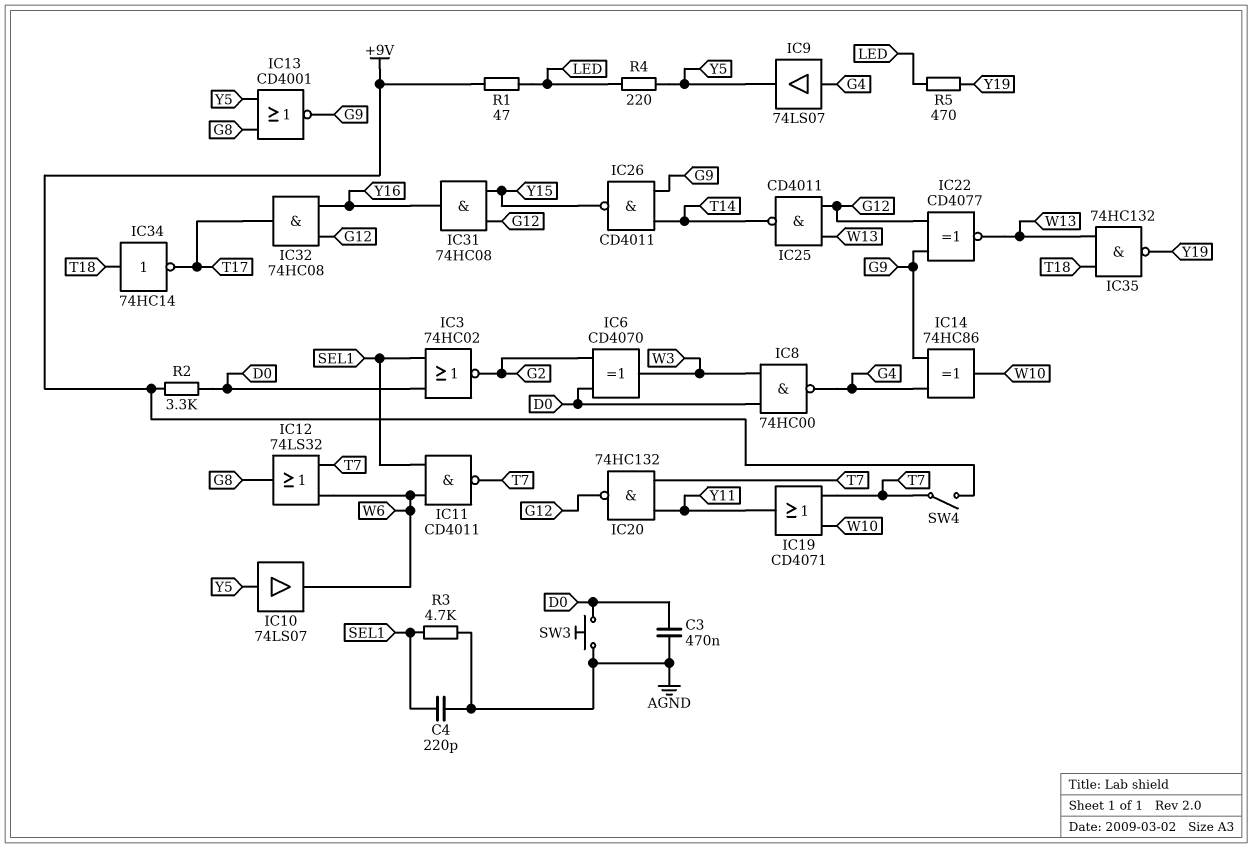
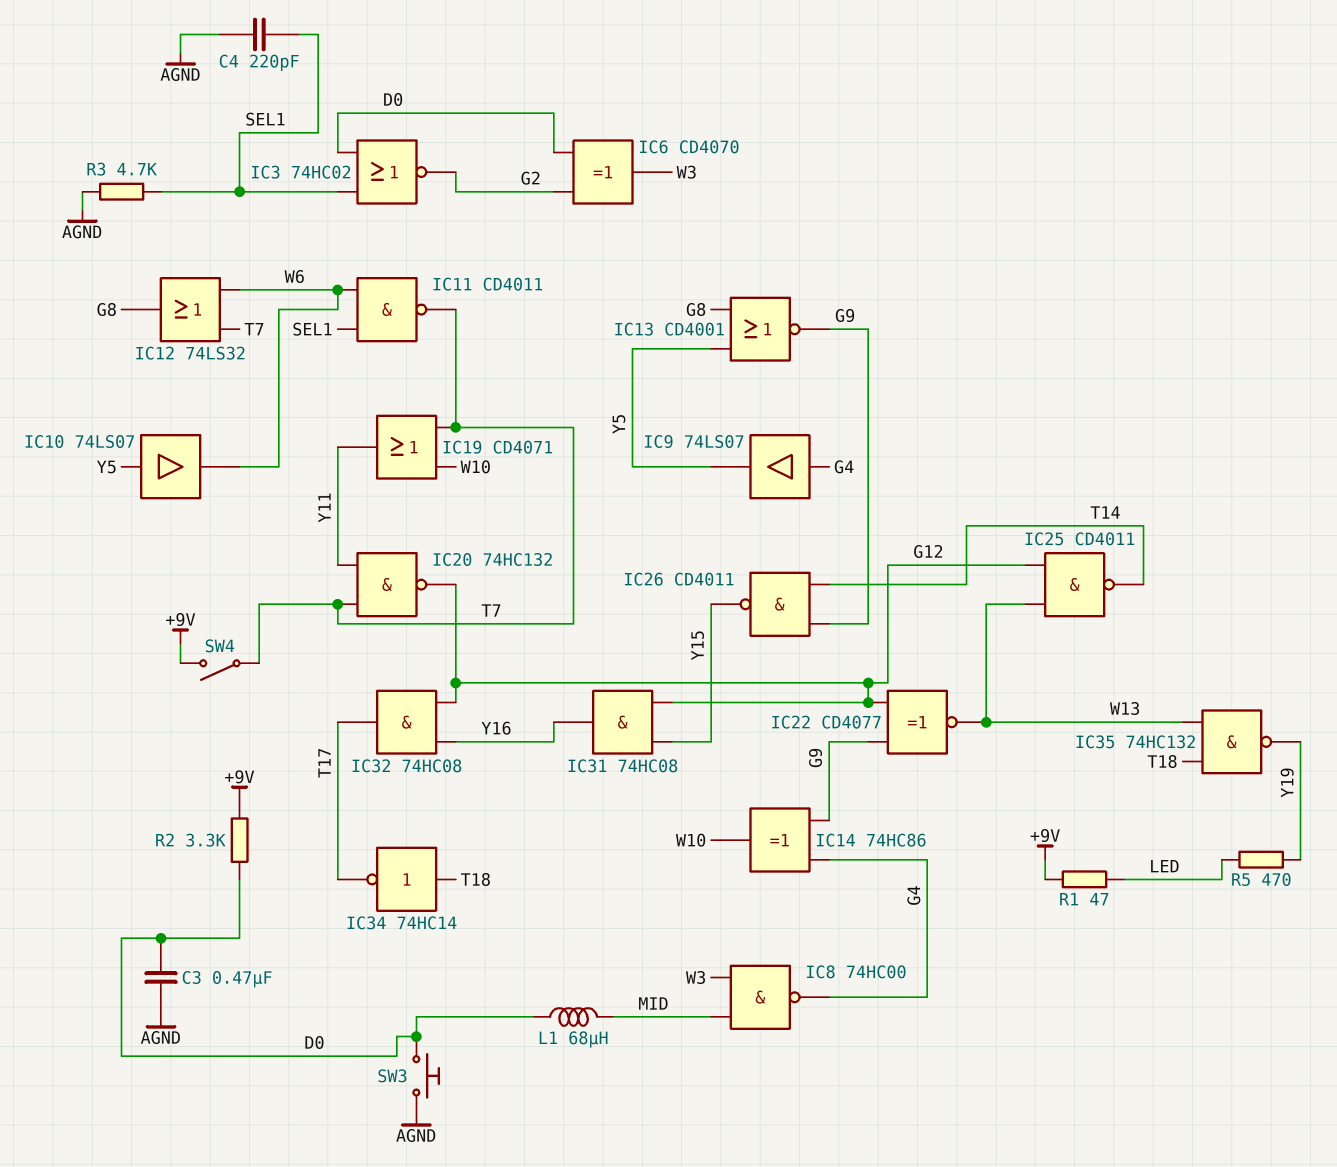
IC8: NAND 74HC00 (in D0, in W3, out G4) -> NAND 74HC00 (in MID, in W3, out G4)
L1: none -> 68uH (D0, MID)
R4: 220 (LED, Y5) -> none

